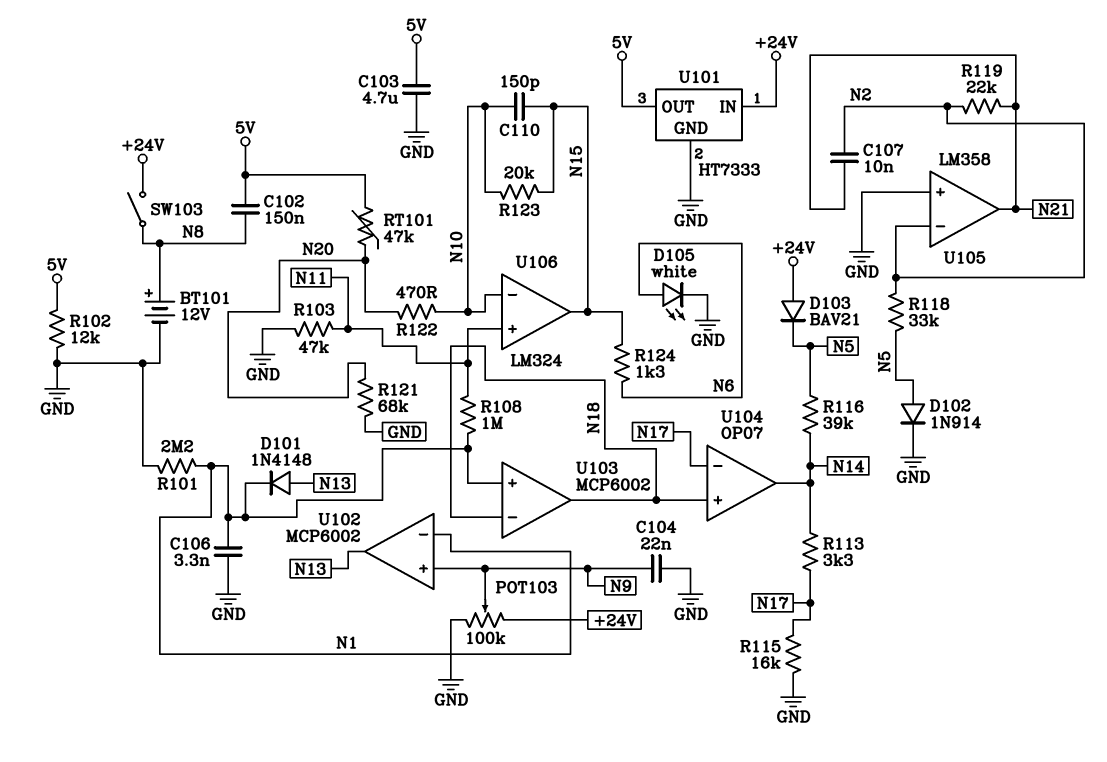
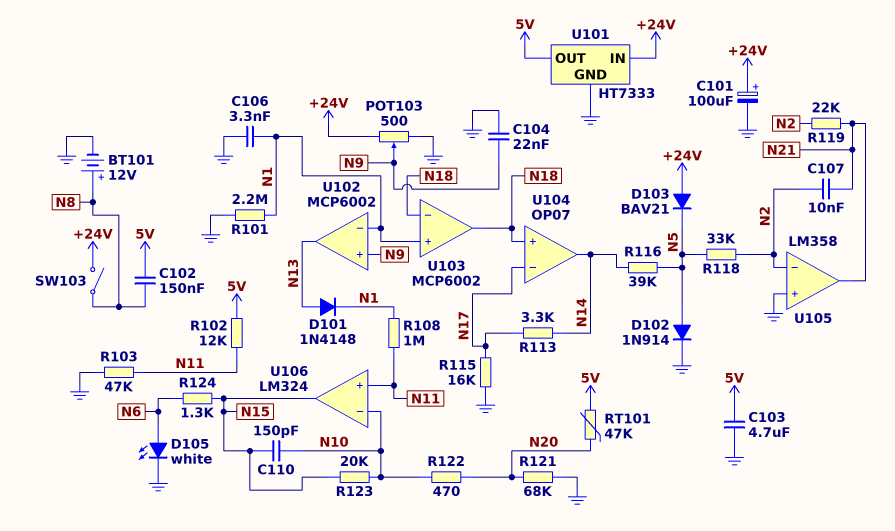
C101: none -> 100uF (plus +24V, minus GND)
POT103: 100k (+24V, GND, wiper N9) -> 500 (+24V, GND, wiper N9)
R102: 12k (5V, GND) -> 12k (5V, N11)

